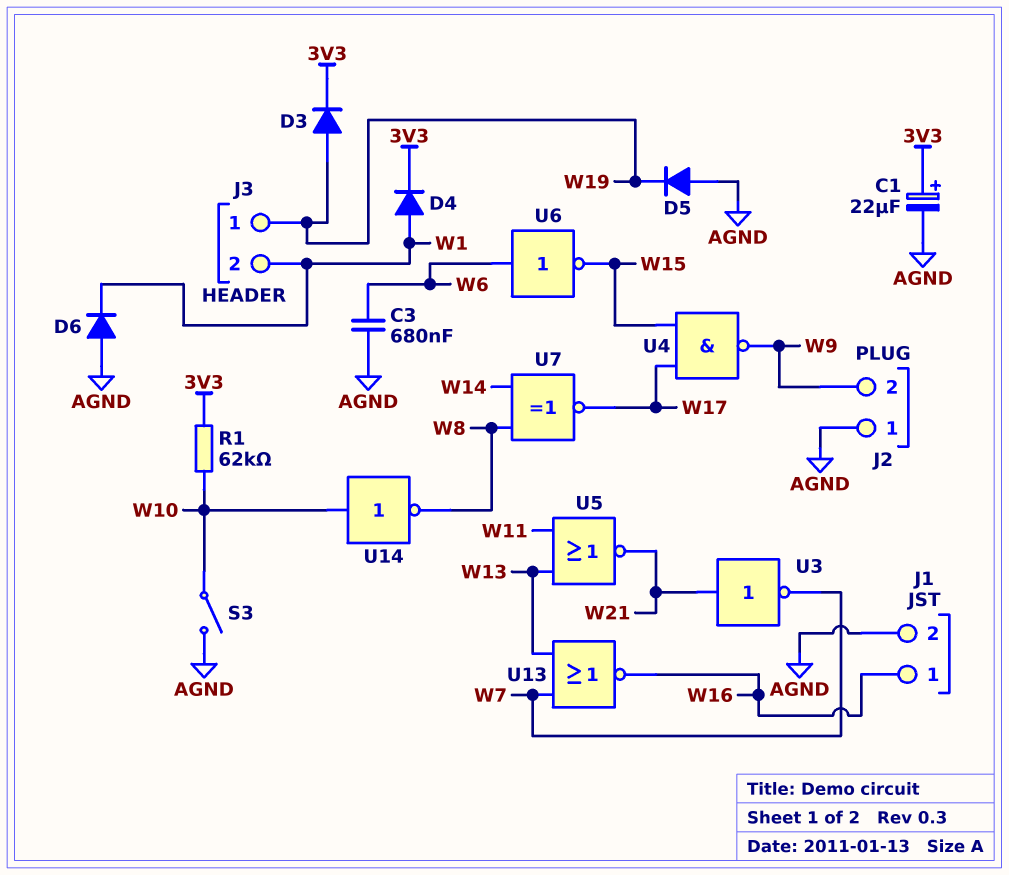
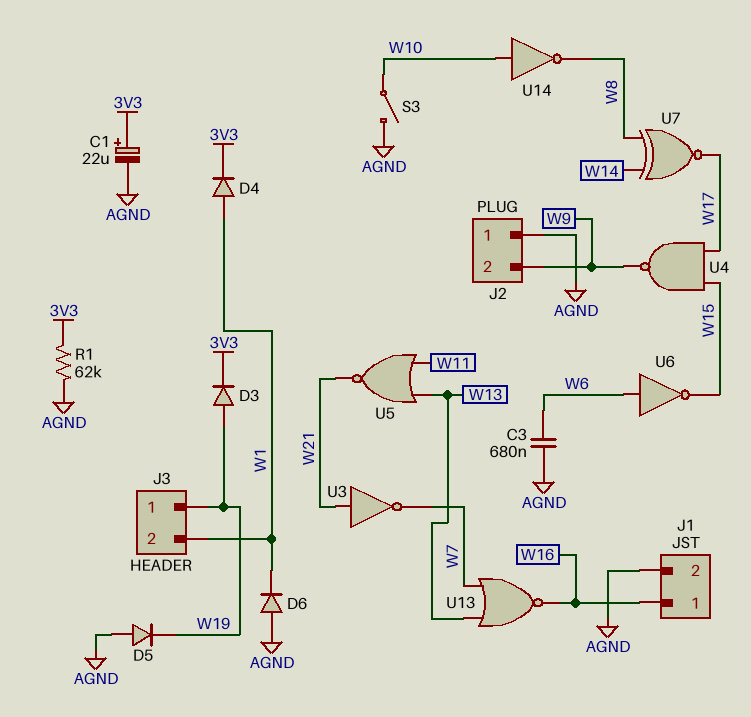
R1: 62k (3V3, W10) -> 62k (3V3, AGND)

